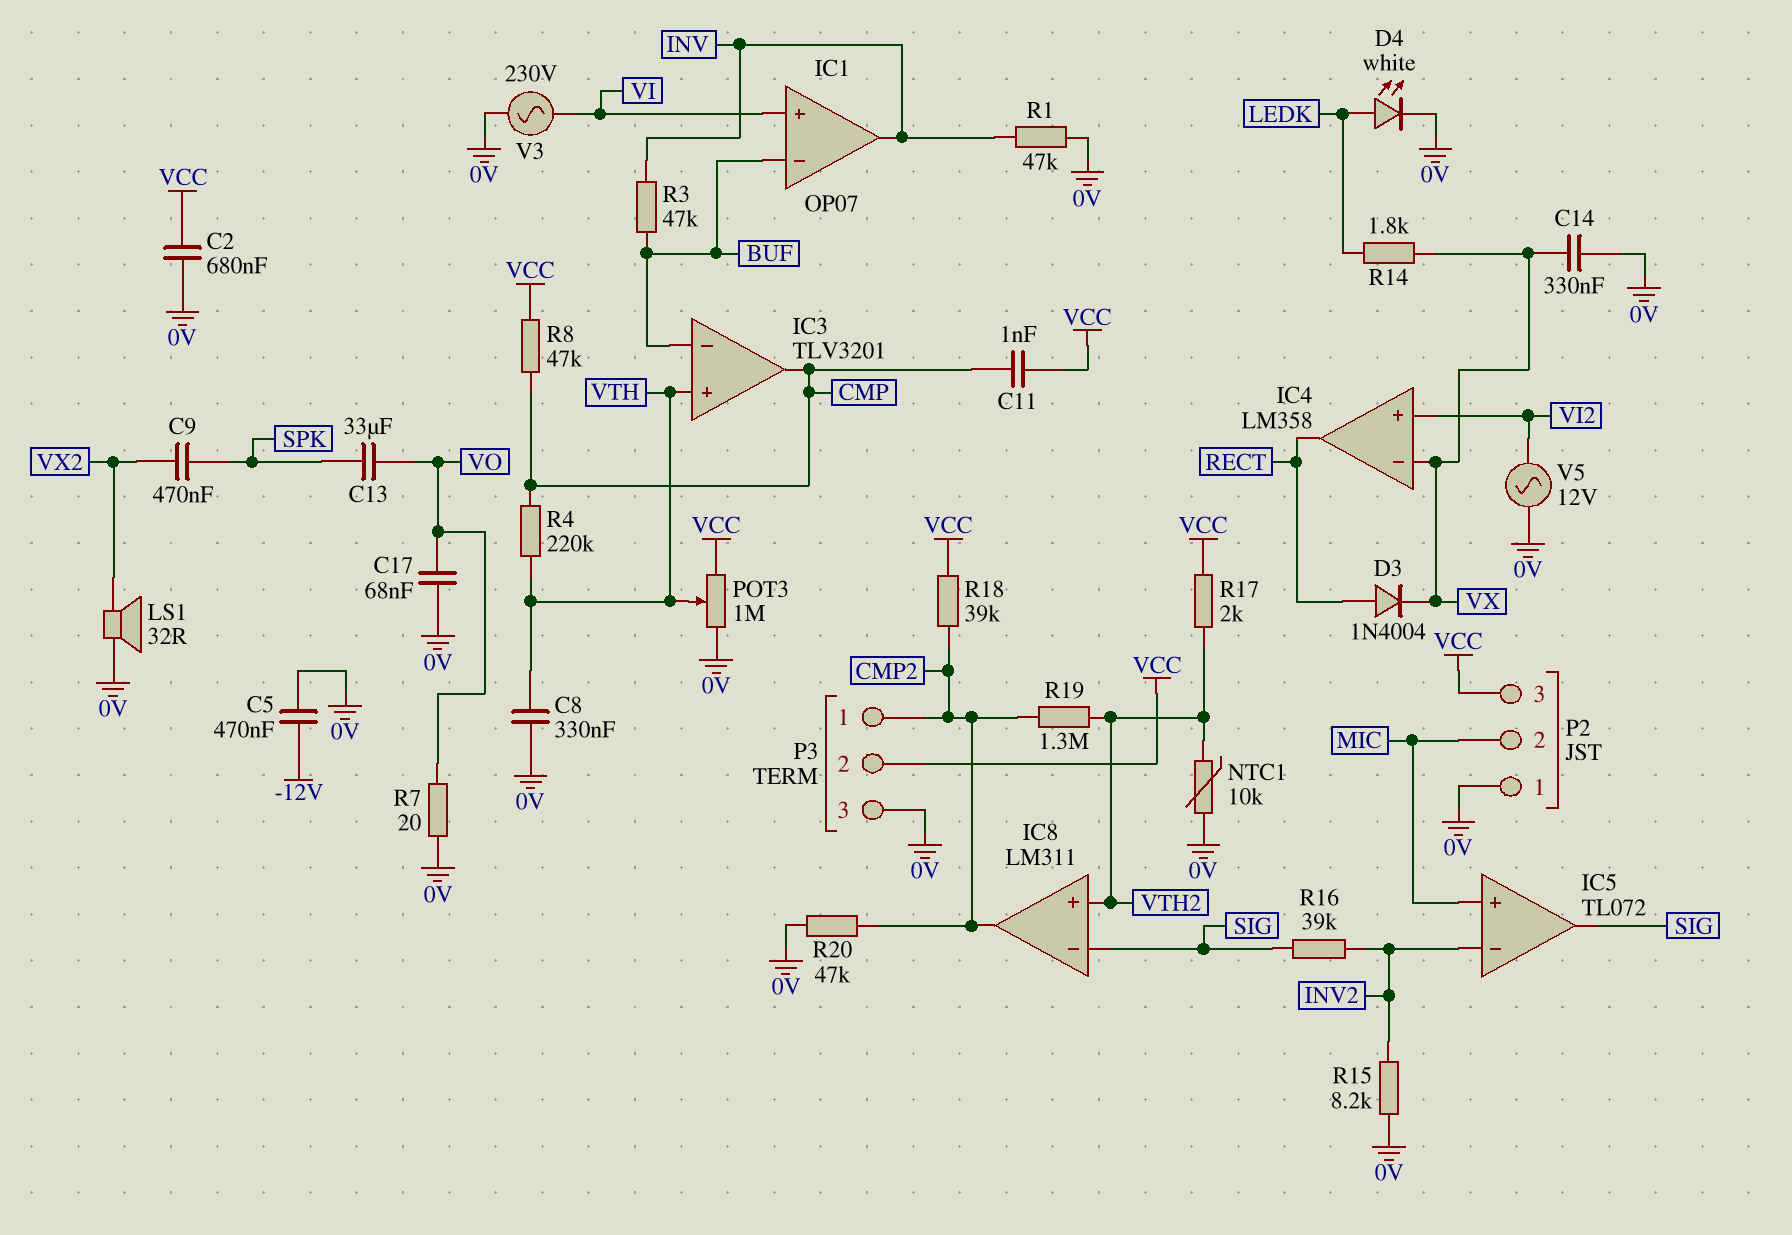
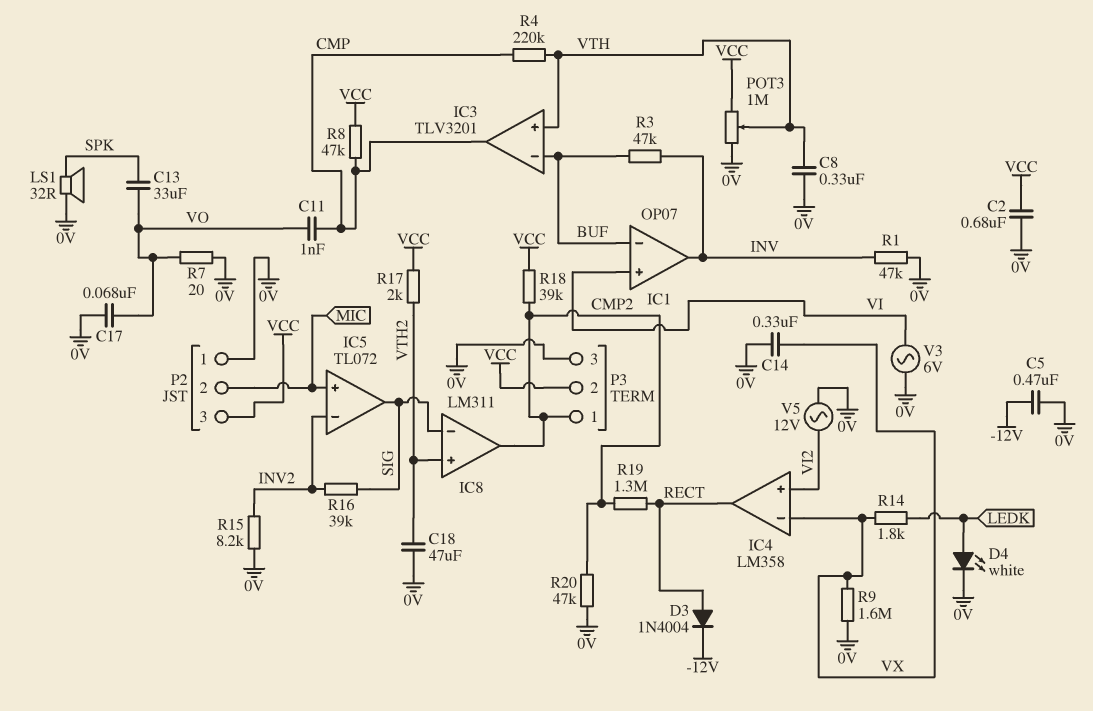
C9: 470nF (SPK, VX2) -> none
C11: 1nF (CMP, VCC) -> 1nF (CMP, VO)
C18: none -> 47uF (0V, VTH2)
D3: diode 1N4004 (A RECT, K VX) -> diode 1N4004 (A RECT, K -12V)
LS1: speaker 32R (0V, VX2) -> speaker 32R (0V, SPK)
NTC1: 10k (0V, VTH2) -> none
R9: none -> 1.6M (0V, VX)
R19: 1.3M (CMP2, VTH2) -> 1.3M (CMP2, RECT)
V3: AC 230V (0V, VI) -> AC 6V (0V, VI)

